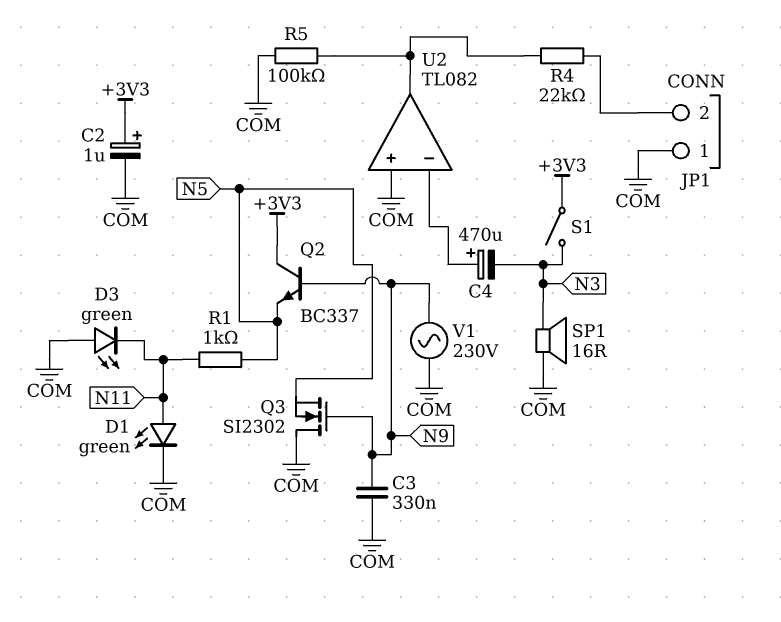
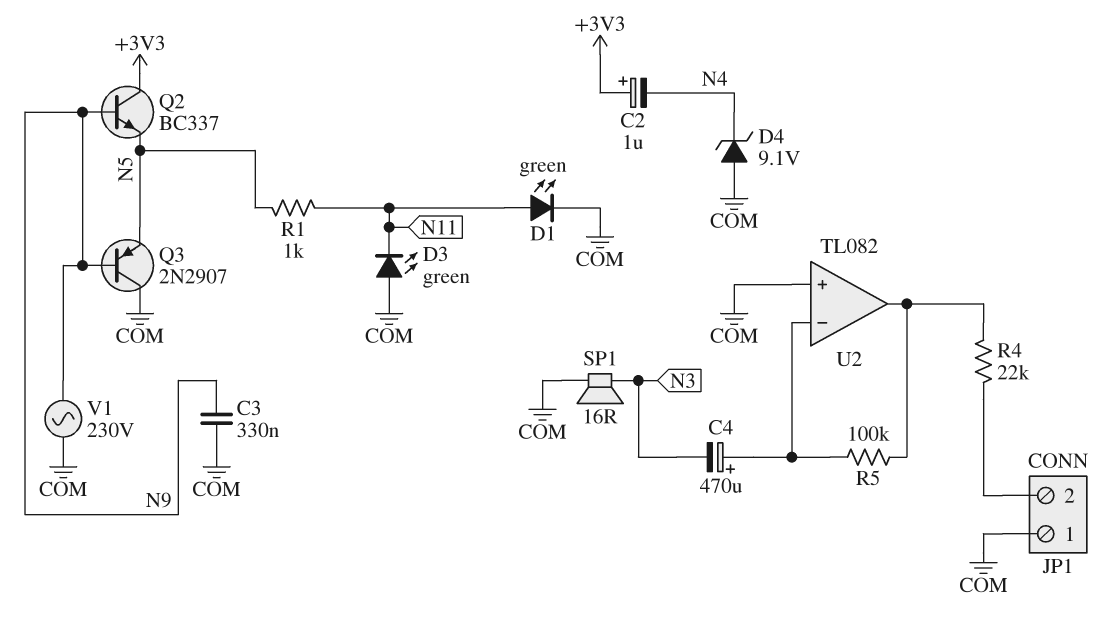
C2: 1uF (plus +3V3, minus COM) -> 1uF (plus +3V3, minus N4)
D4: none -> zener 9.1V (A COM, K N4)
Q3: NMOS SI2302 (G N9, D COM, S N5) -> PNP 2N2907 (B N9, C COM, E N5)
R5: 100k (COM, U2/out) -> 100k (U2/in-, U2/out)
S1: switch (+3V3, N3) -> none

